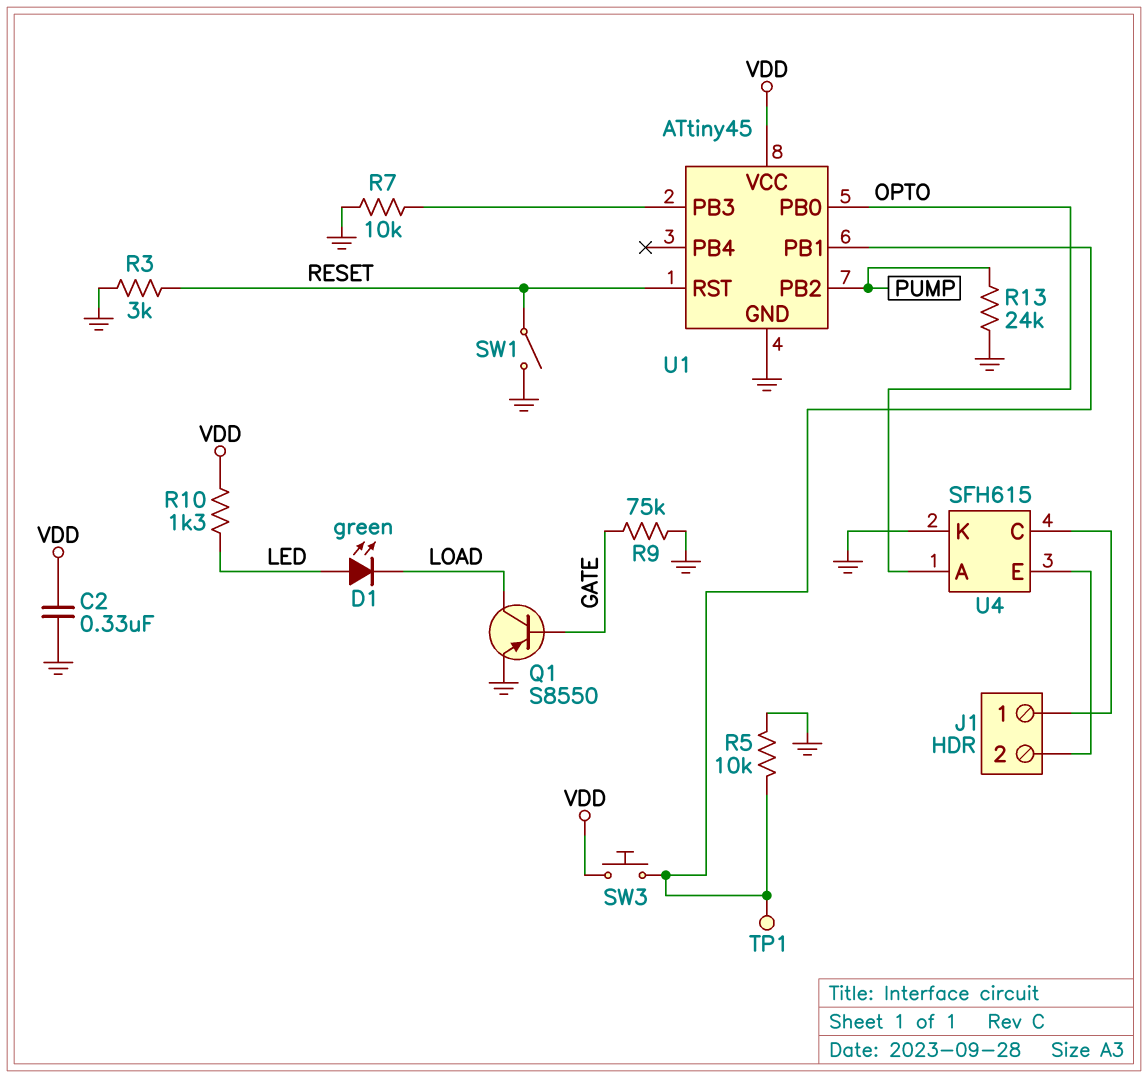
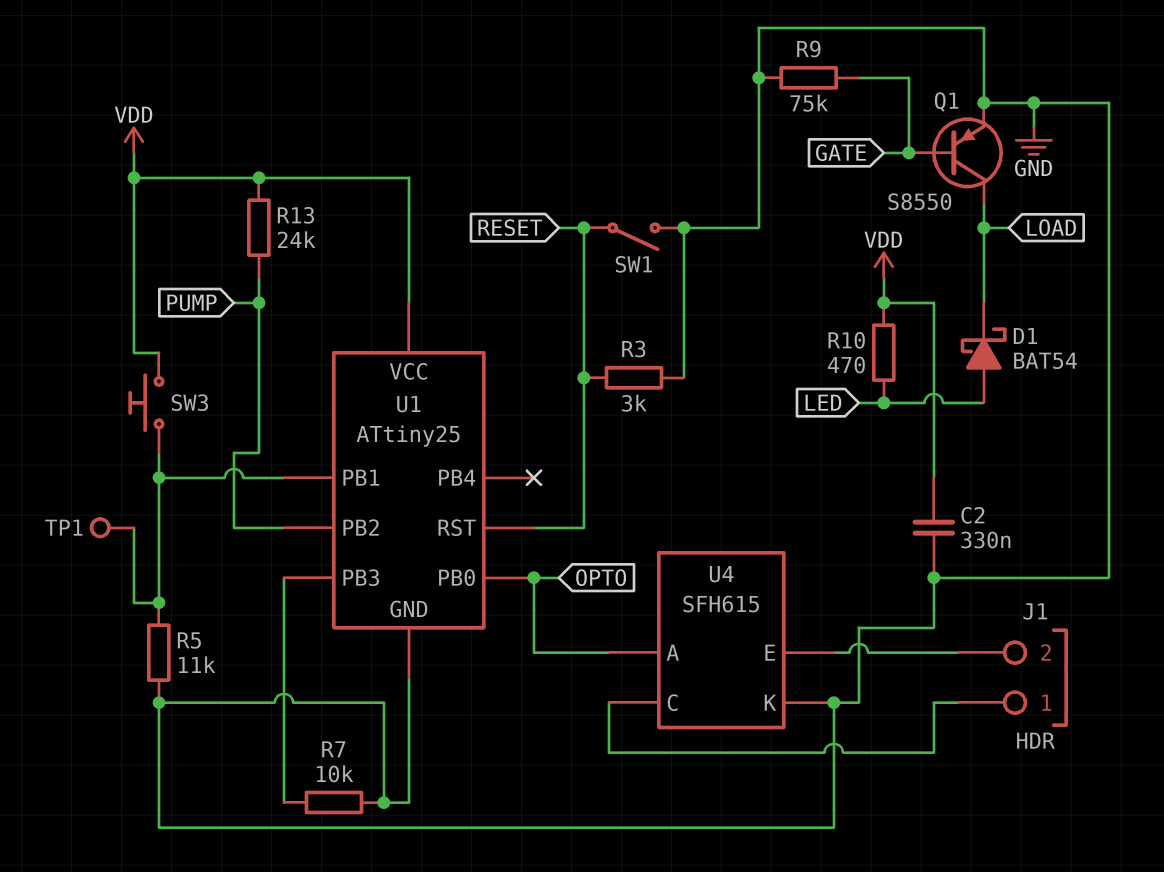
D1: LED green (A LED, K LOAD) -> schottky BAT54 (A LED, K LOAD)
R5: 10k (GND, U1/PB1) -> 11k (GND, U1/PB1)
R10: 1.3k (LED, VDD) -> 470 (LED, VDD)
R13: 24k (GND, PUMP) -> 24k (PUMP, VDD)
U1: ATtiny45 -> ATtiny25

